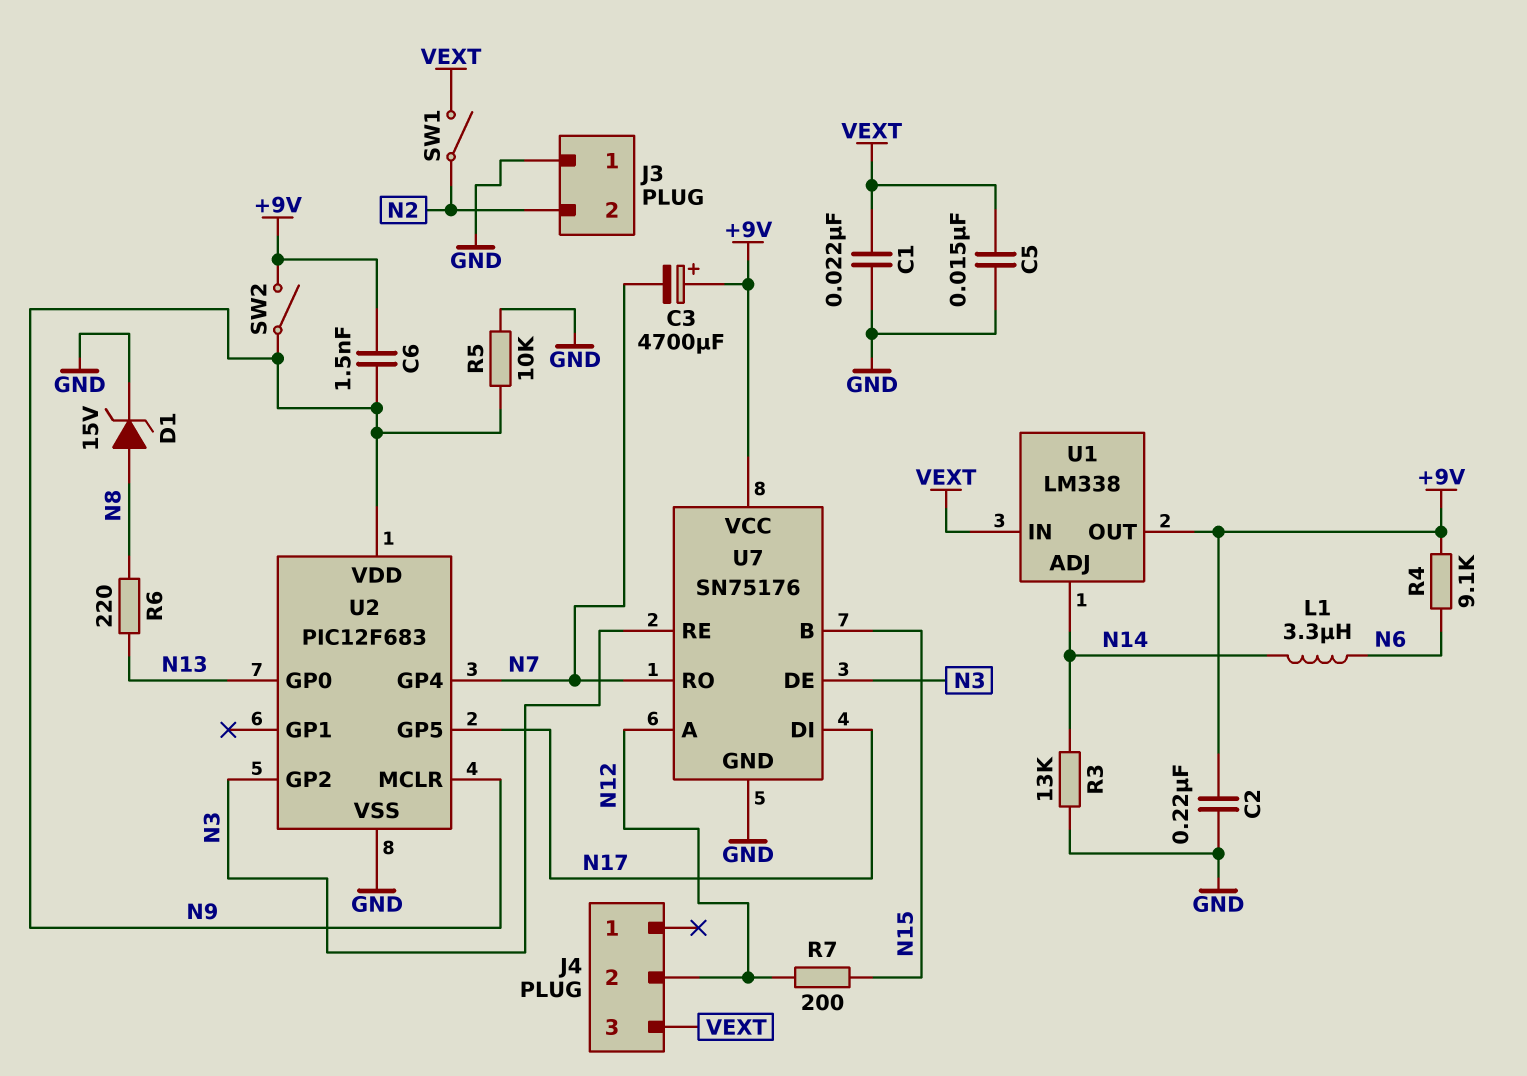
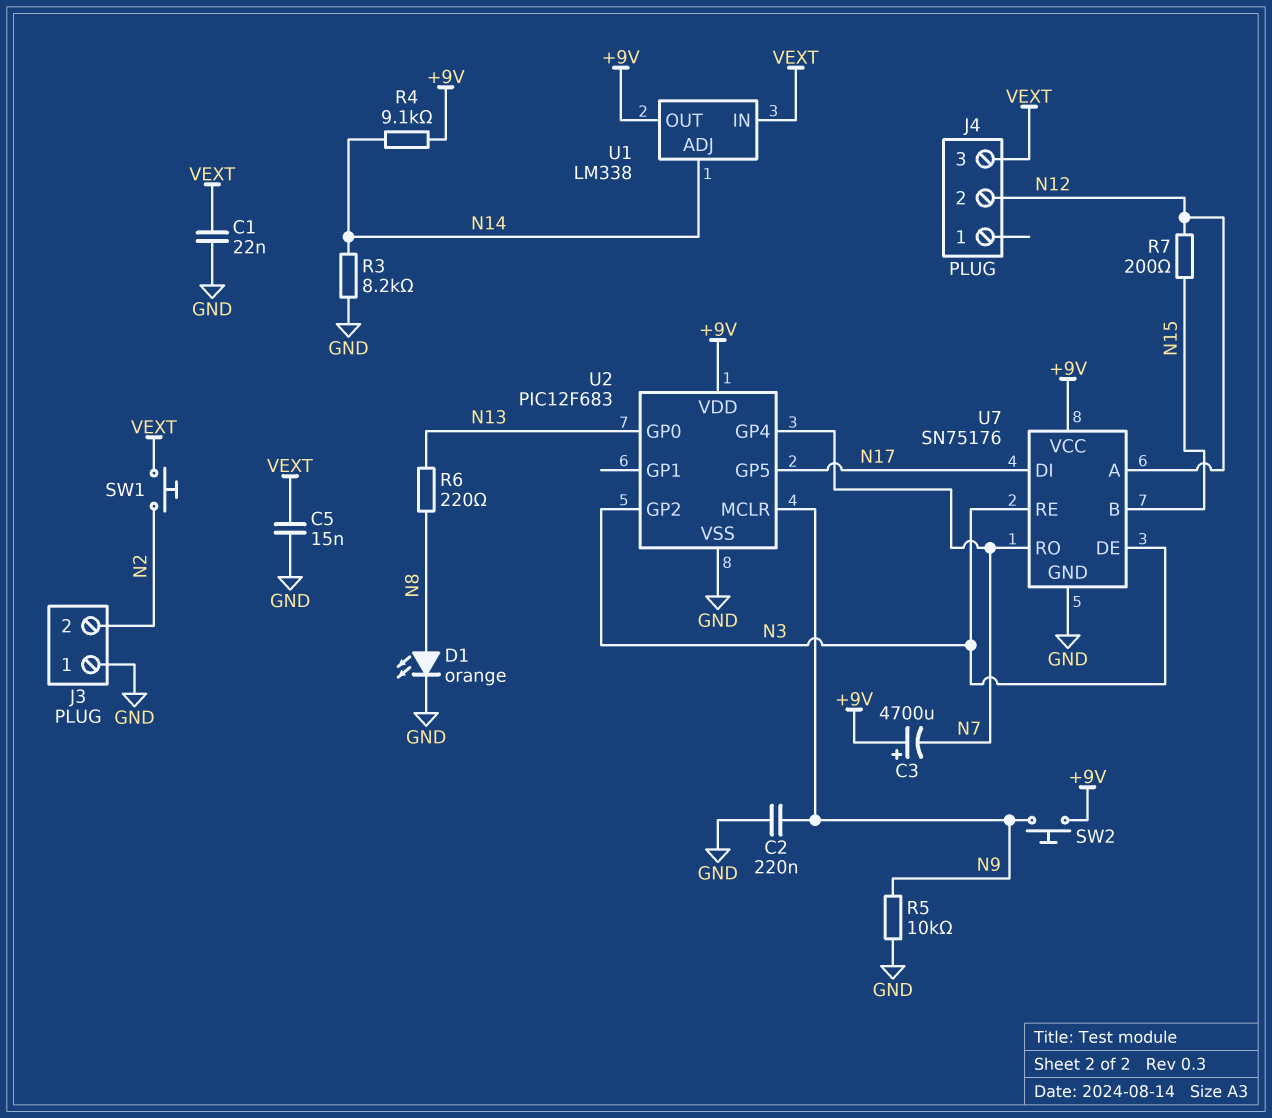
C2: 220nF (+9V, GND) -> 220nF (GND, N9)
C6: 1.5nF (+9V, N9) -> none
D1: zener 15V (A N8, K GND) -> LED orange (A N8, K GND)
L1: 3.3uH (N6, N14) -> none
R3: 13k (GND, N14) -> 8.2k (GND, N14)
R4: 9.1k (+9V, N6) -> 9.1k (+9V, N14)
SW1: switch (N2, VEXT) -> button (N2, VEXT)
SW2: switch (+9V, N9) -> button (+9V, N9)
U2 pin VDD: N9 -> +9V

